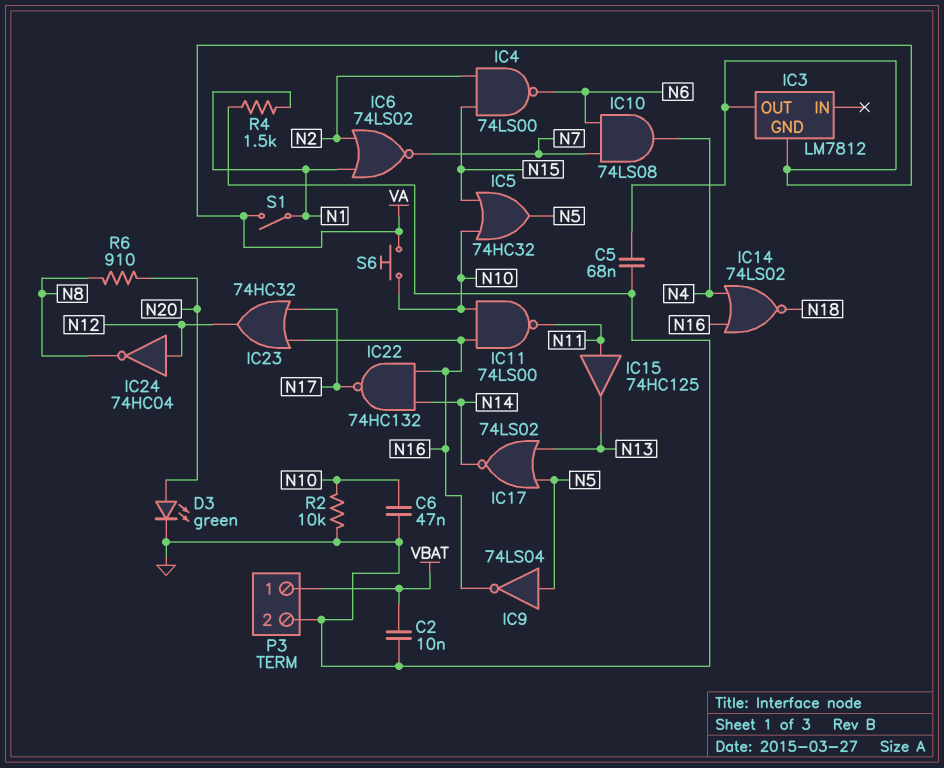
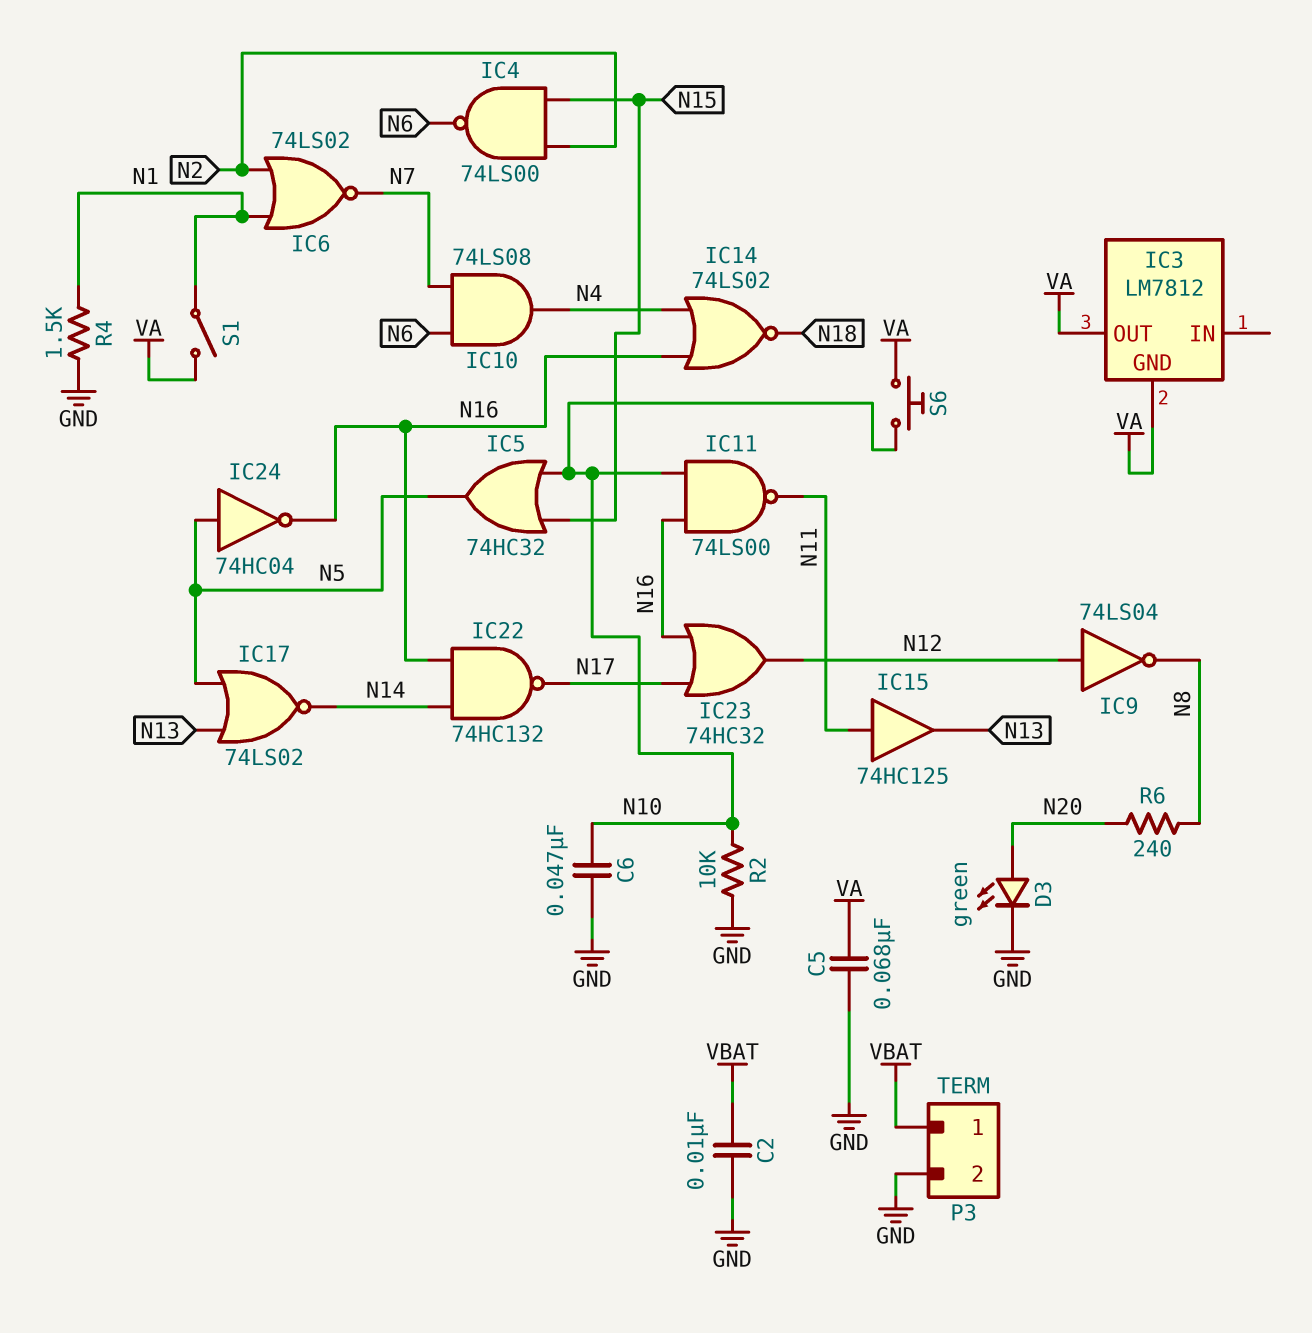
IC9: NOT 74LS04 (in N5, out N16) -> NOT 74LS04 (in N12, out N8)
IC24: NOT 74HC04 (in N12, out N8) -> NOT 74HC04 (in N5, out N16)
R6: 910 (N8, N20) -> 240 (N8, N20)

